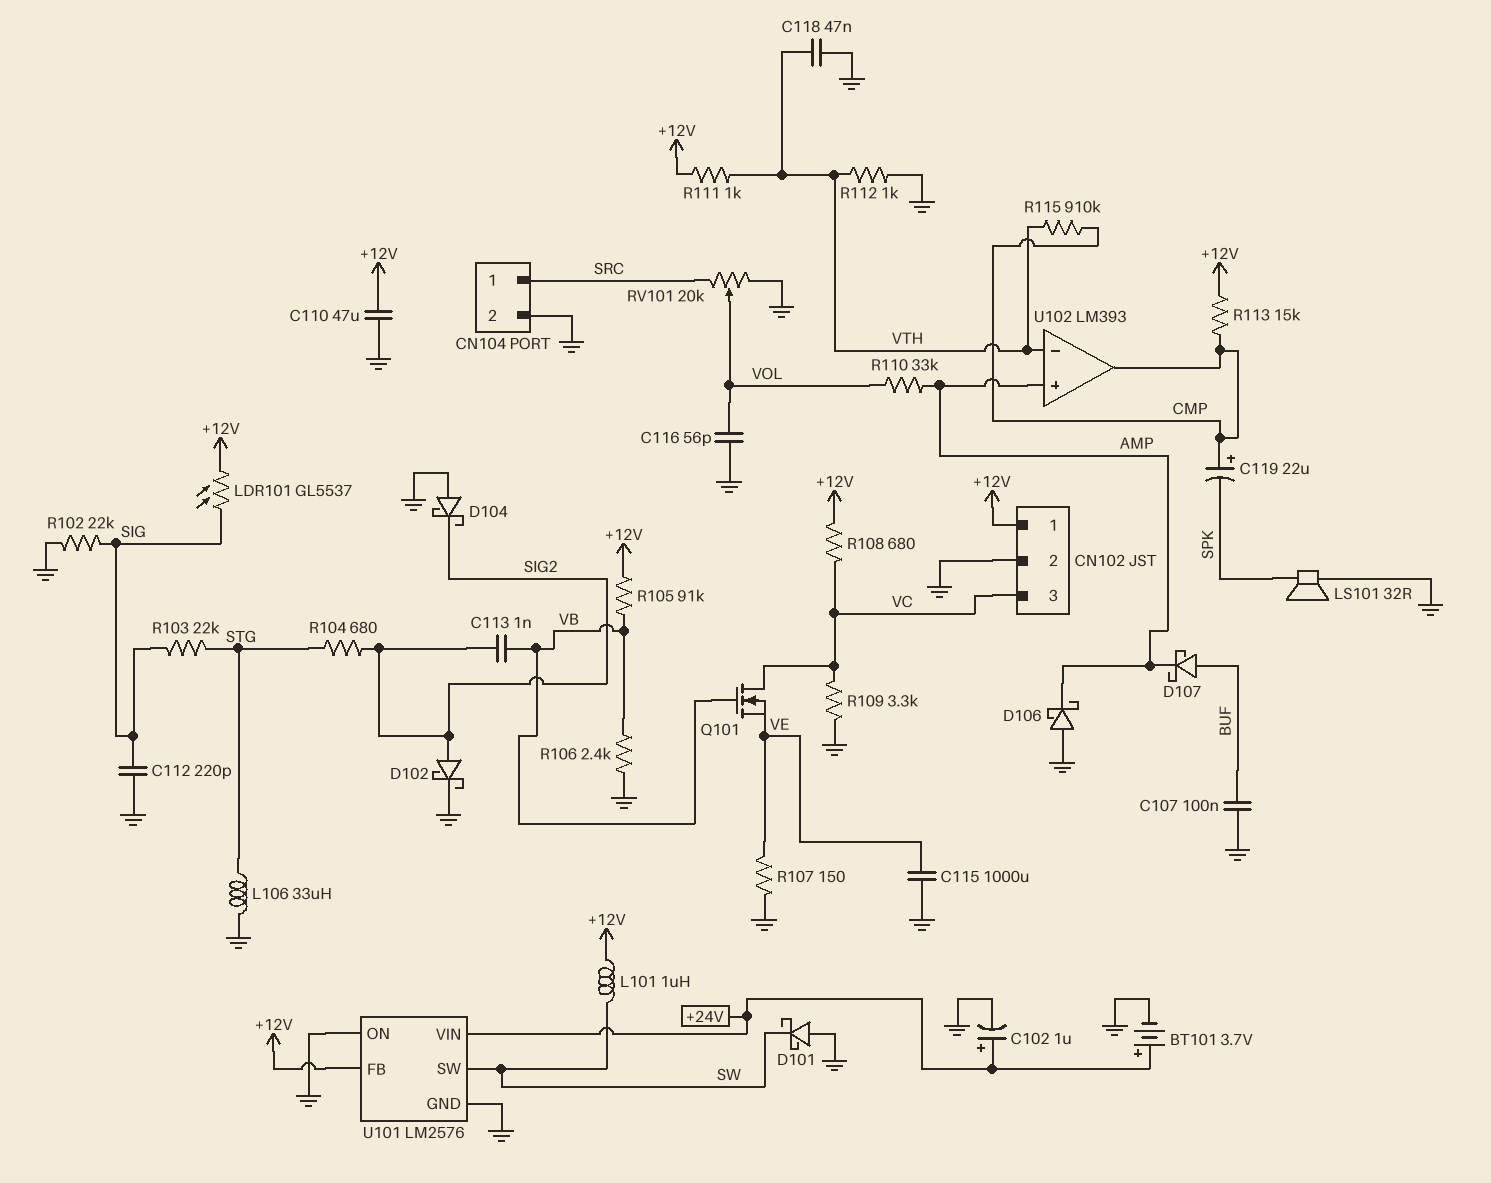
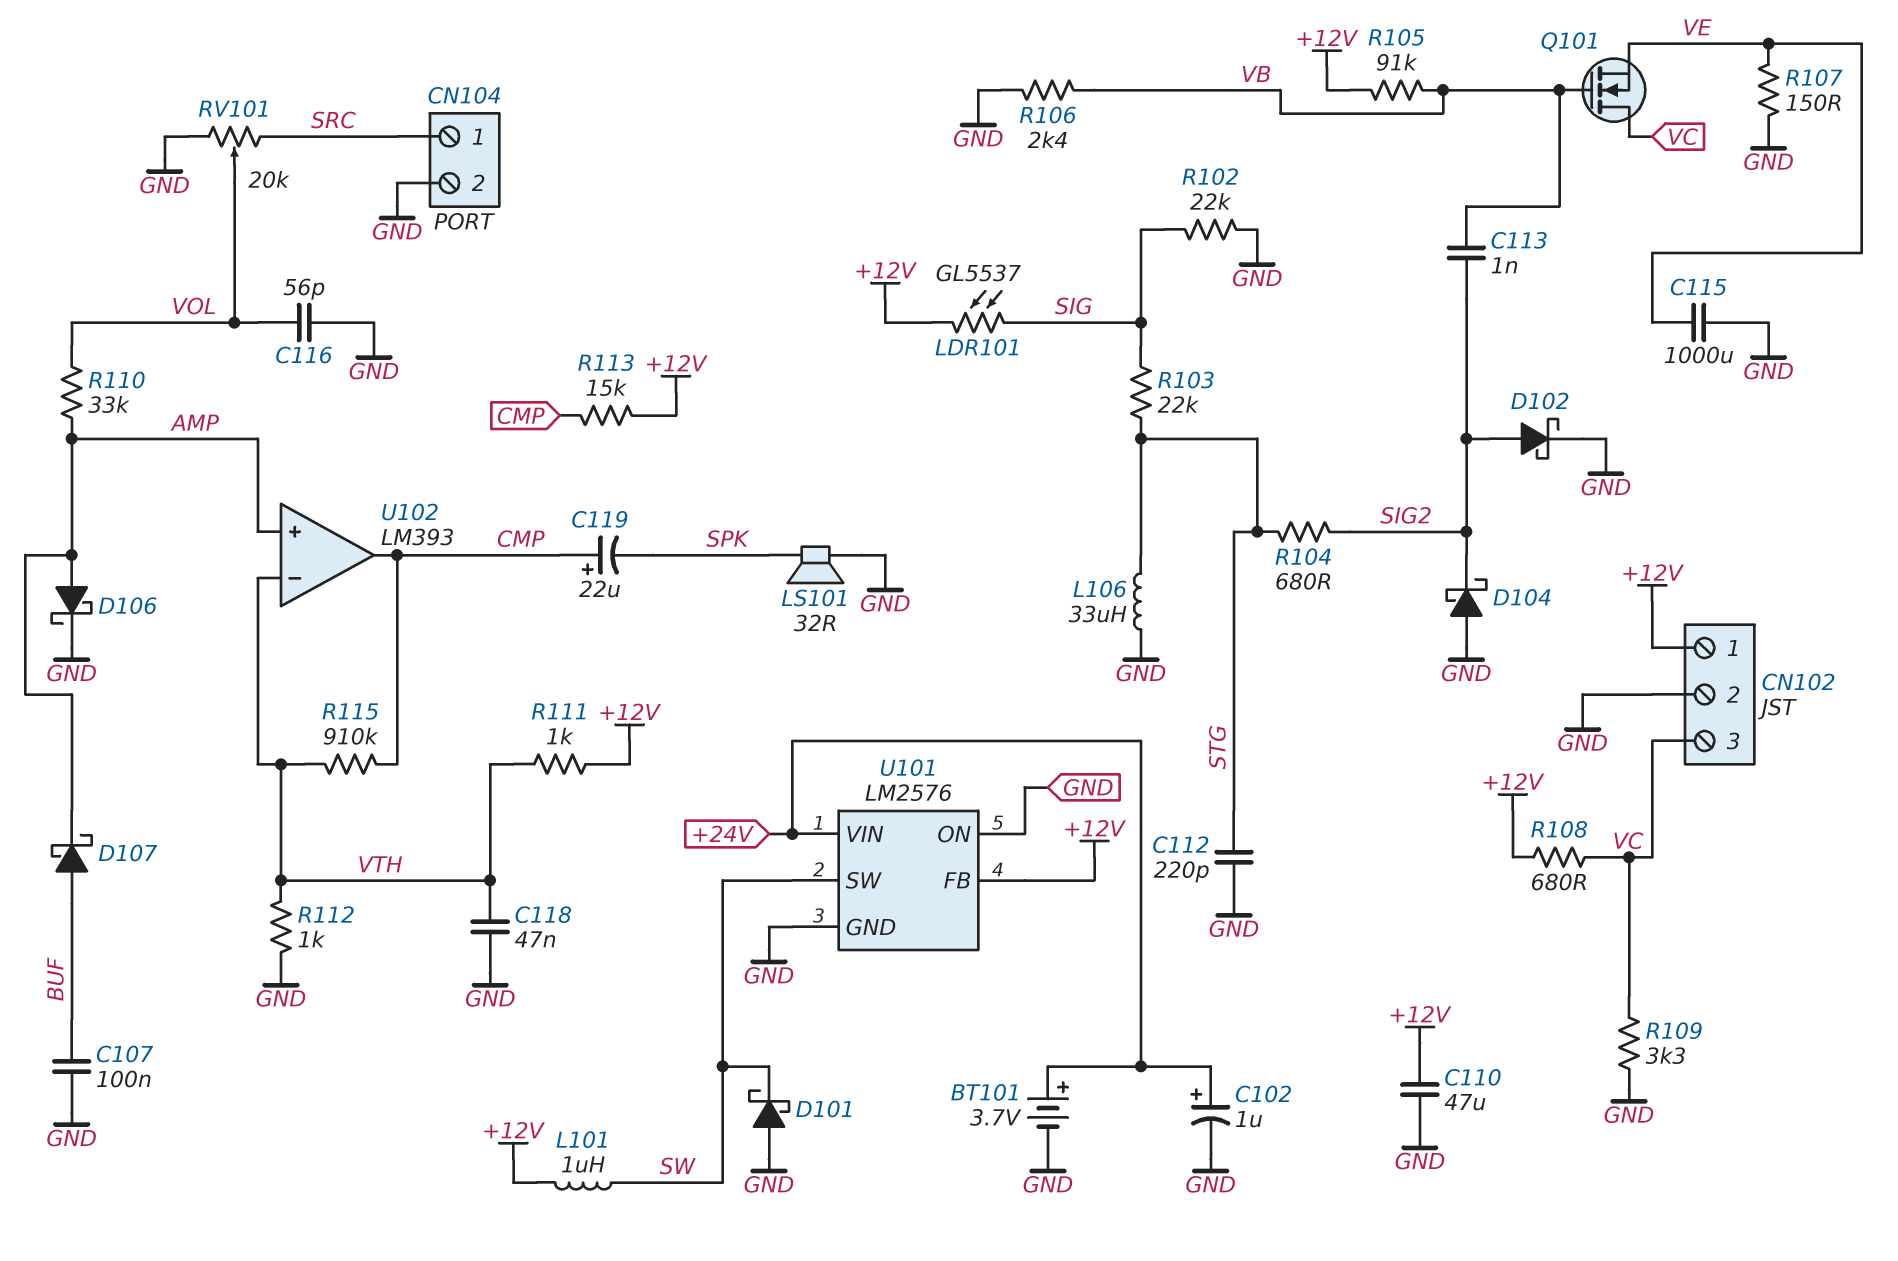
C112: 220pF (GND, SIG) -> 220pF (GND, STG)
D106: schottky (A GND, K AMP) -> schottky (A AMP, K GND)

